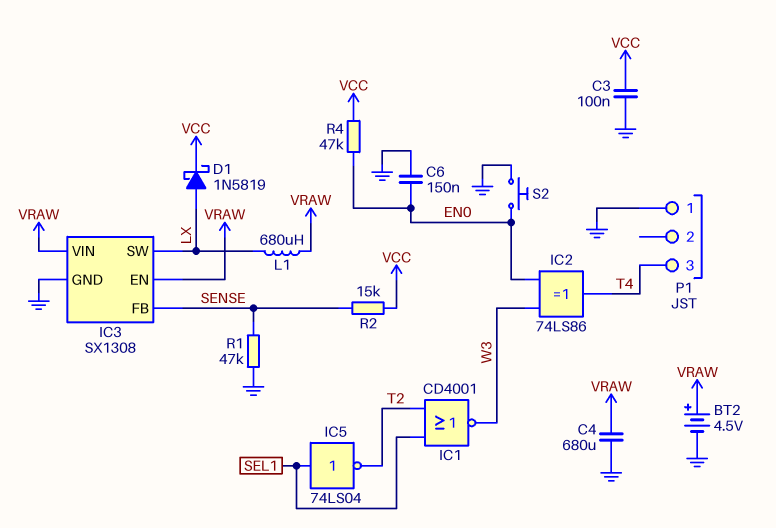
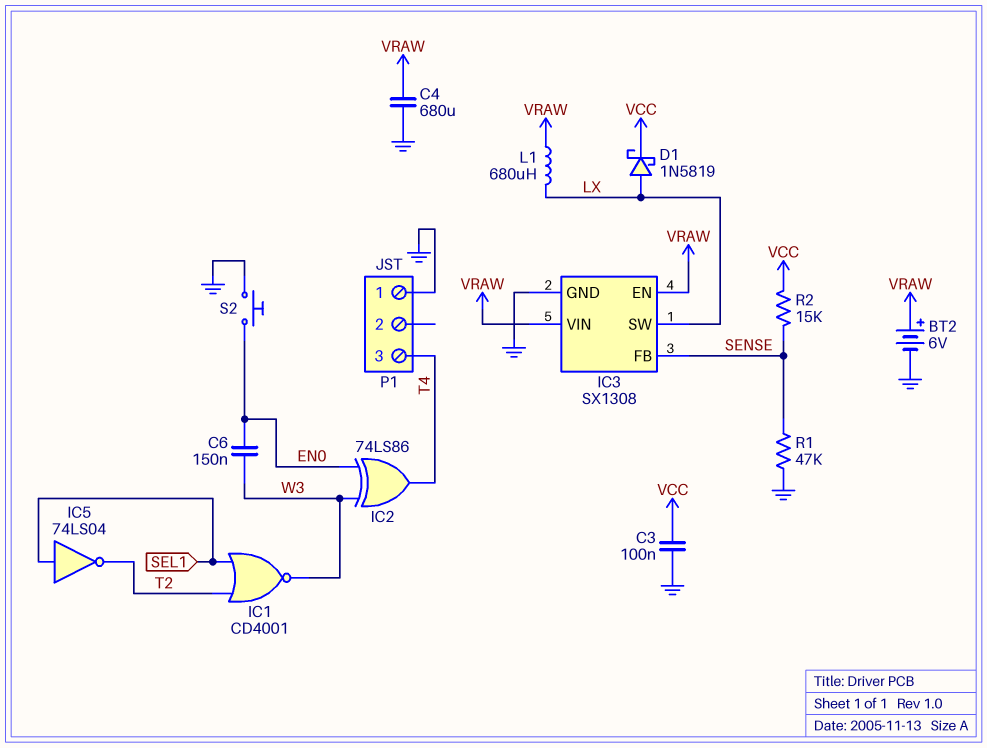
BT2: 4.5V (plus VRAW, minus GND) -> 6V (plus VRAW, minus GND)
C6: 150nF (EN0, GND) -> 150nF (EN0, W3)
R4: 47k (EN0, VCC) -> none

